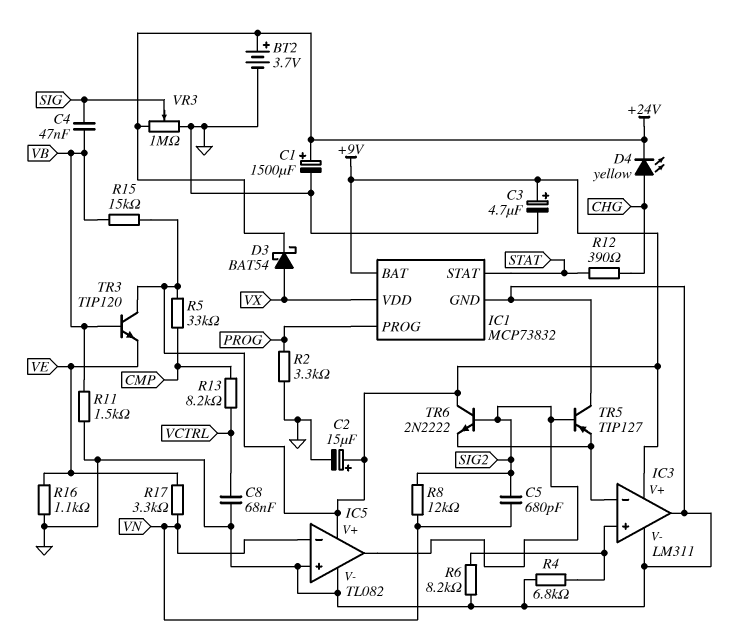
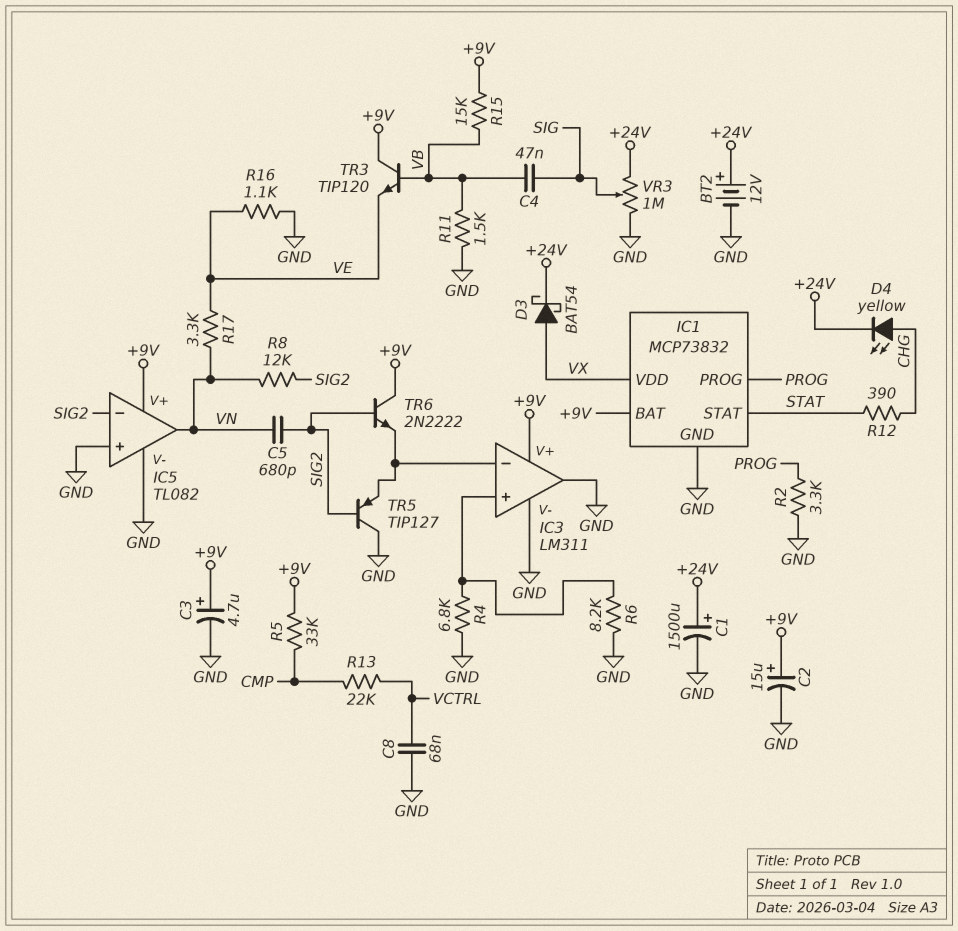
BT2: 3.7V (plus +24V, minus GND) -> 12V (plus +24V, minus GND)
IC5 pin in-: VN -> SIG2
IC5 pin out: SIG2 -> VN
R13: 8.2k (CMP, VCTRL) -> 22k (CMP, VCTRL)

